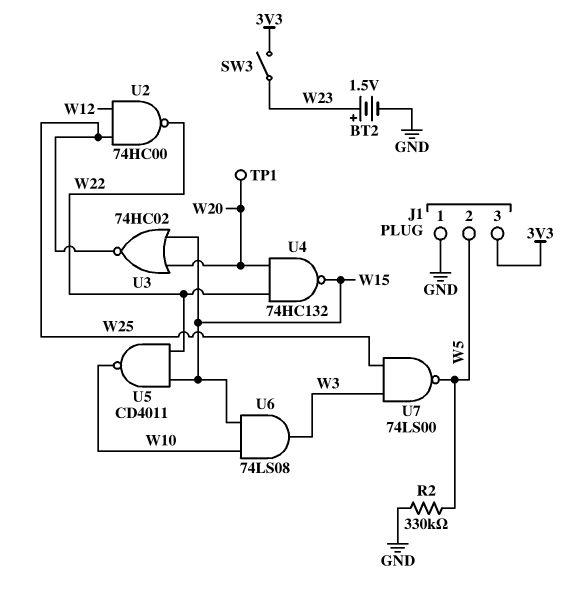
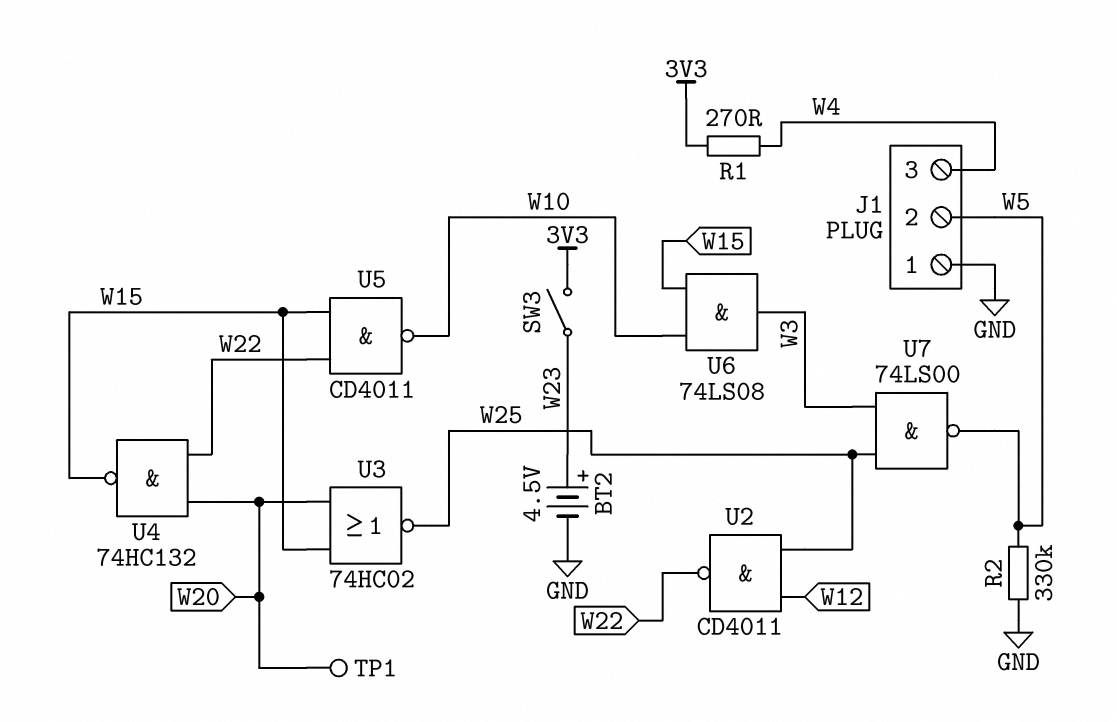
BT2: 1.5V (plus W23, minus GND) -> 4.5V (plus W23, minus GND)
J1 pin 3: 3V3 -> W4
R1: none -> 270 (3V3, W4)
U2: NAND 74HC00 (in W12, in W25, out W22) -> NAND CD4011 (in W12, in W25, out W22)

